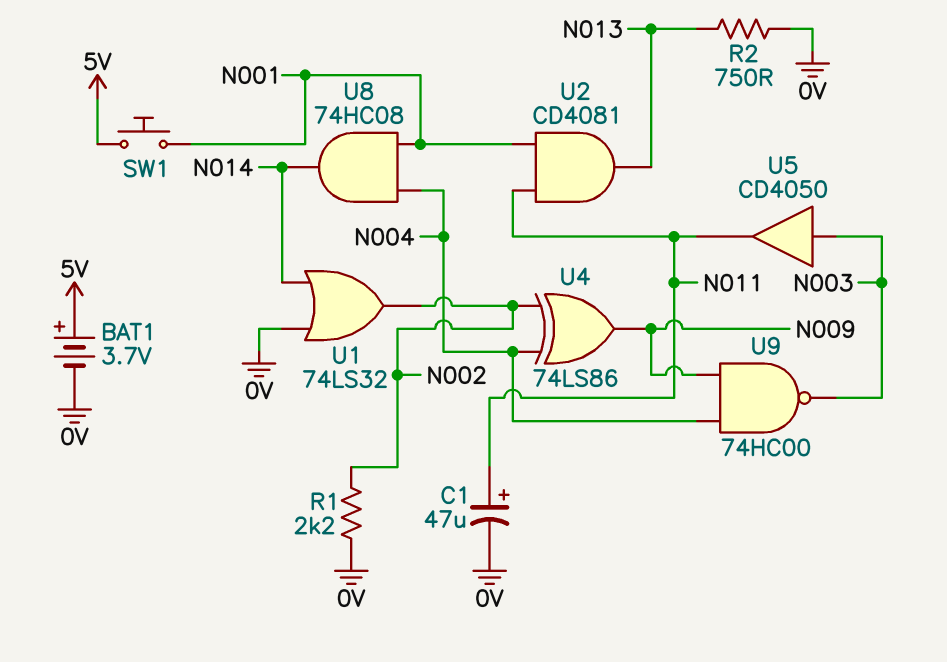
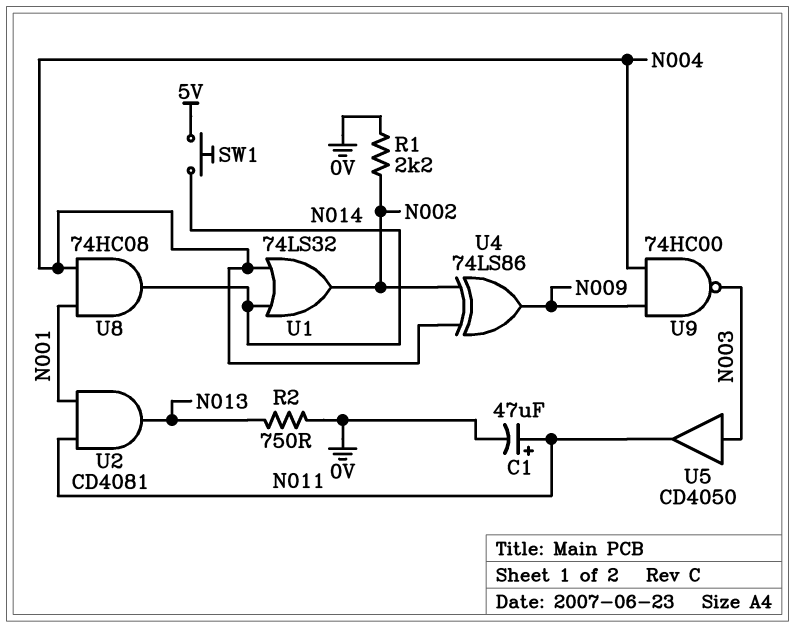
BAT1: 3.7V (plus 5V, minus 0V) -> none
SW1: button (5V, N001) -> button (5V, N014)
U1: OR 74LS32 (in 0V, in N014, out N002) -> OR 74LS32 (in N004, in N014, out N002)

